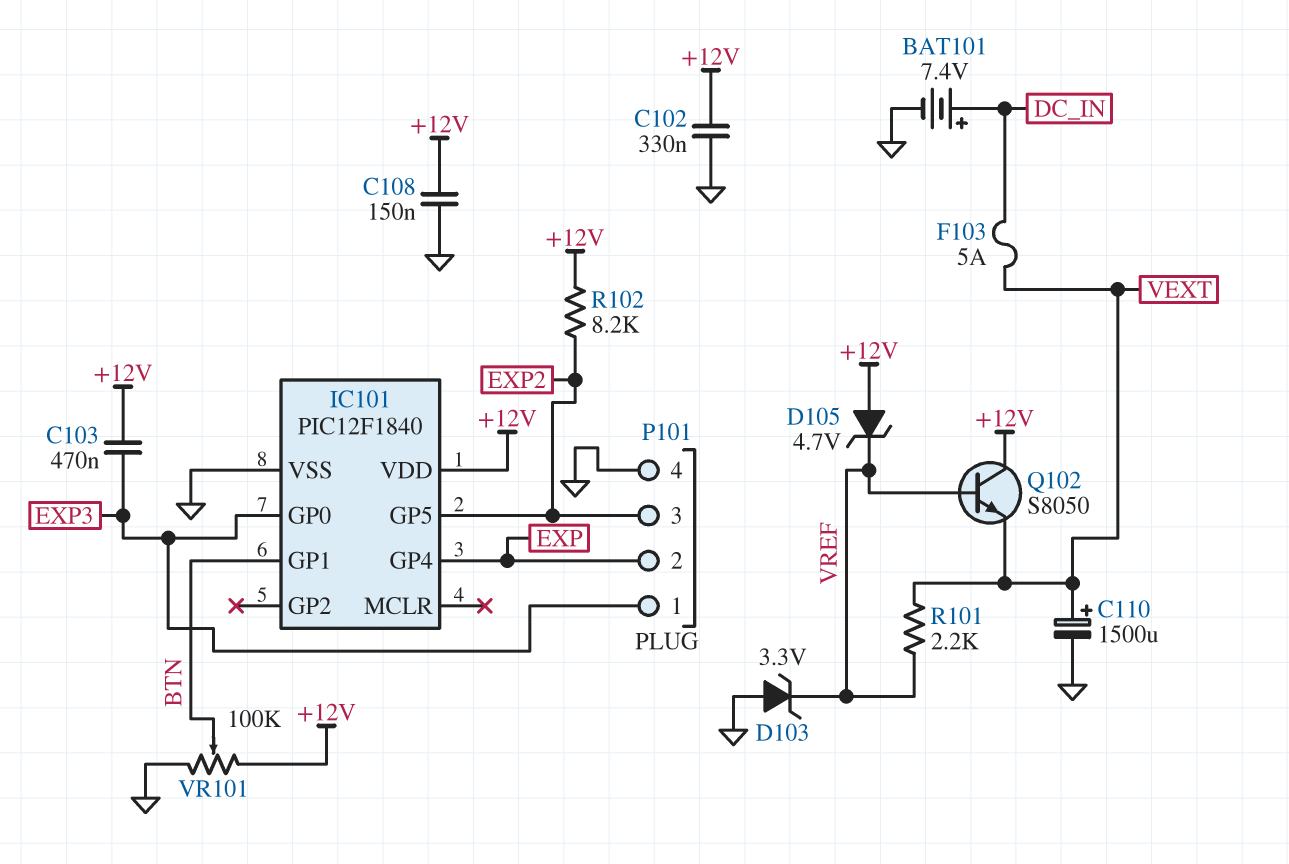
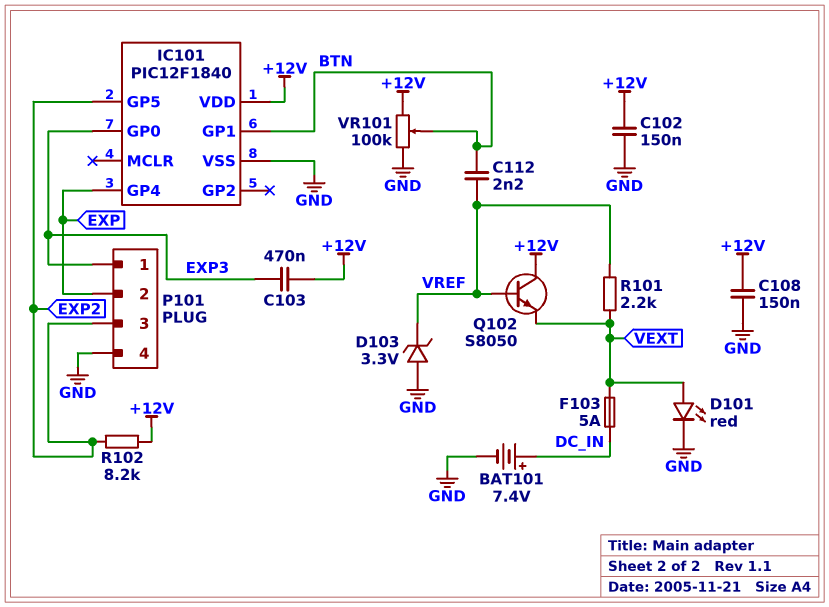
C102: 330nF (+12V, GND) -> 150nF (+12V, GND)
C110: 1500uF (plus VEXT, minus GND) -> none
C112: none -> 2.2nF (BTN, VREF)
D101: none -> LED red (A VEXT, K GND)
D105: zener 4.7V (A +12V, K VREF) -> none

